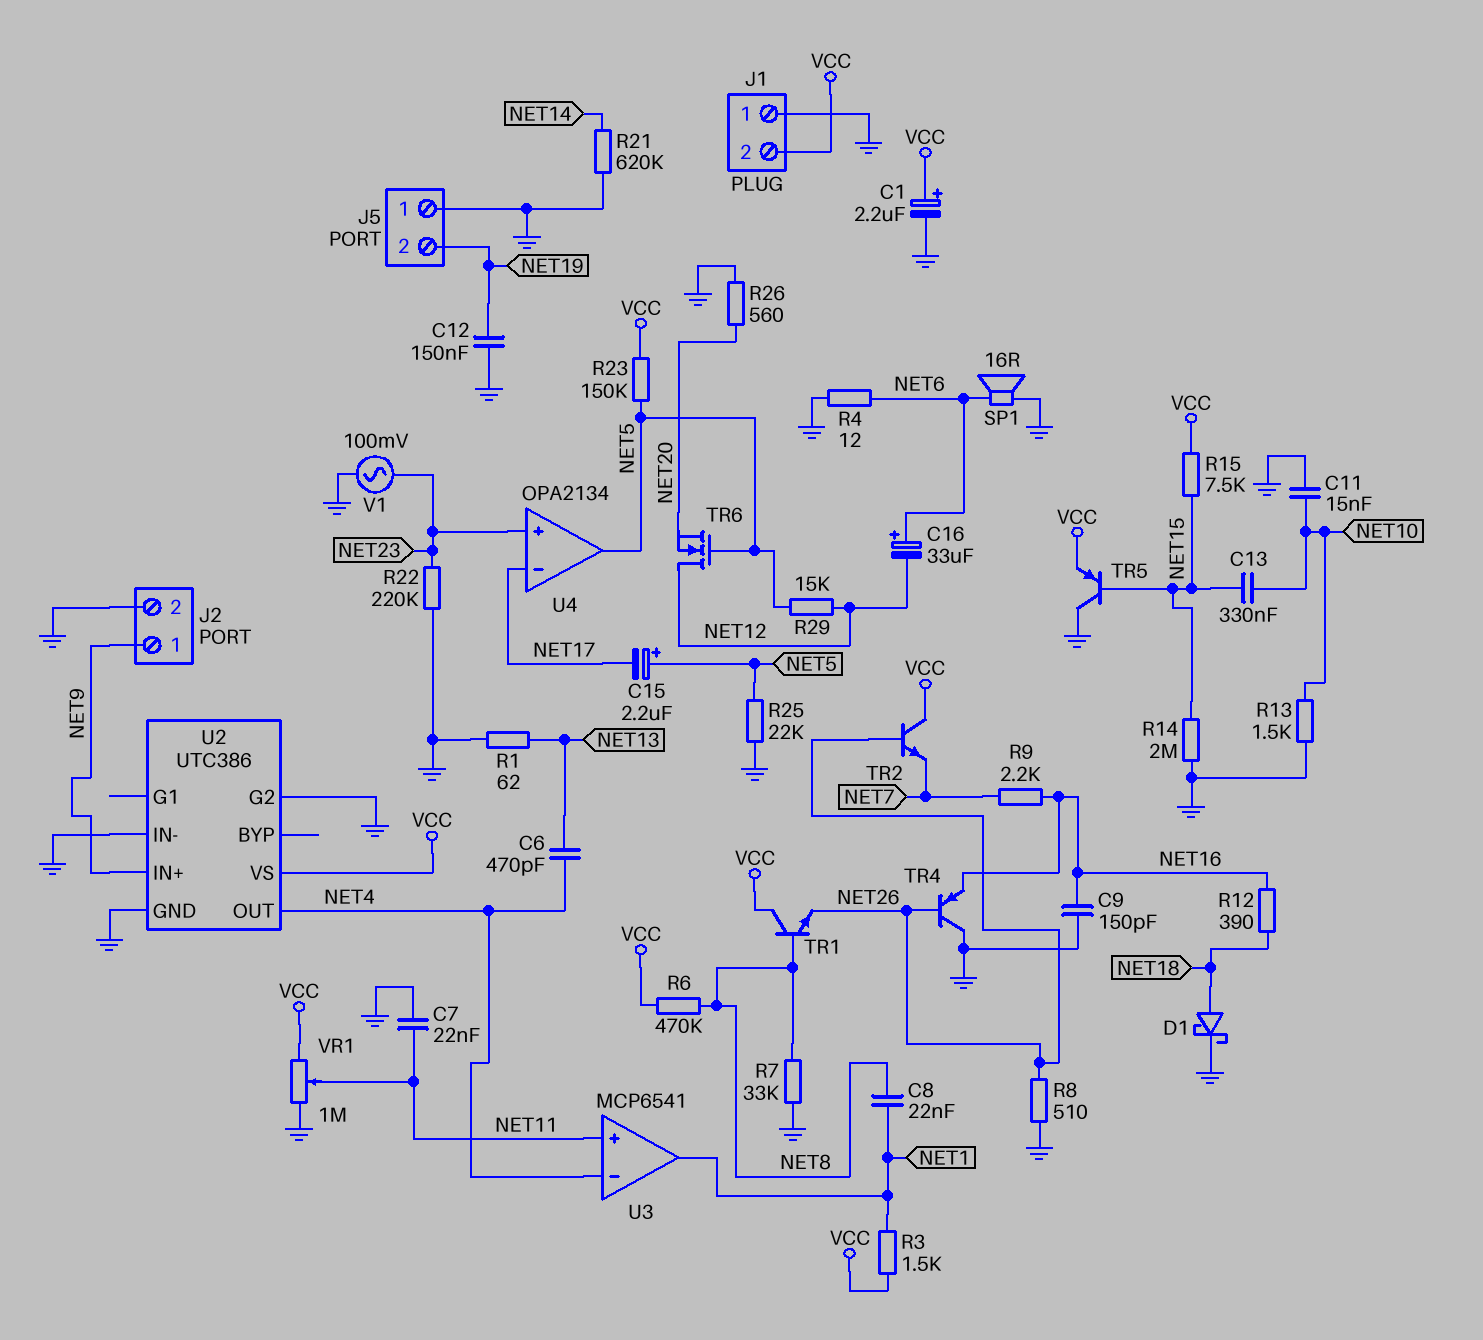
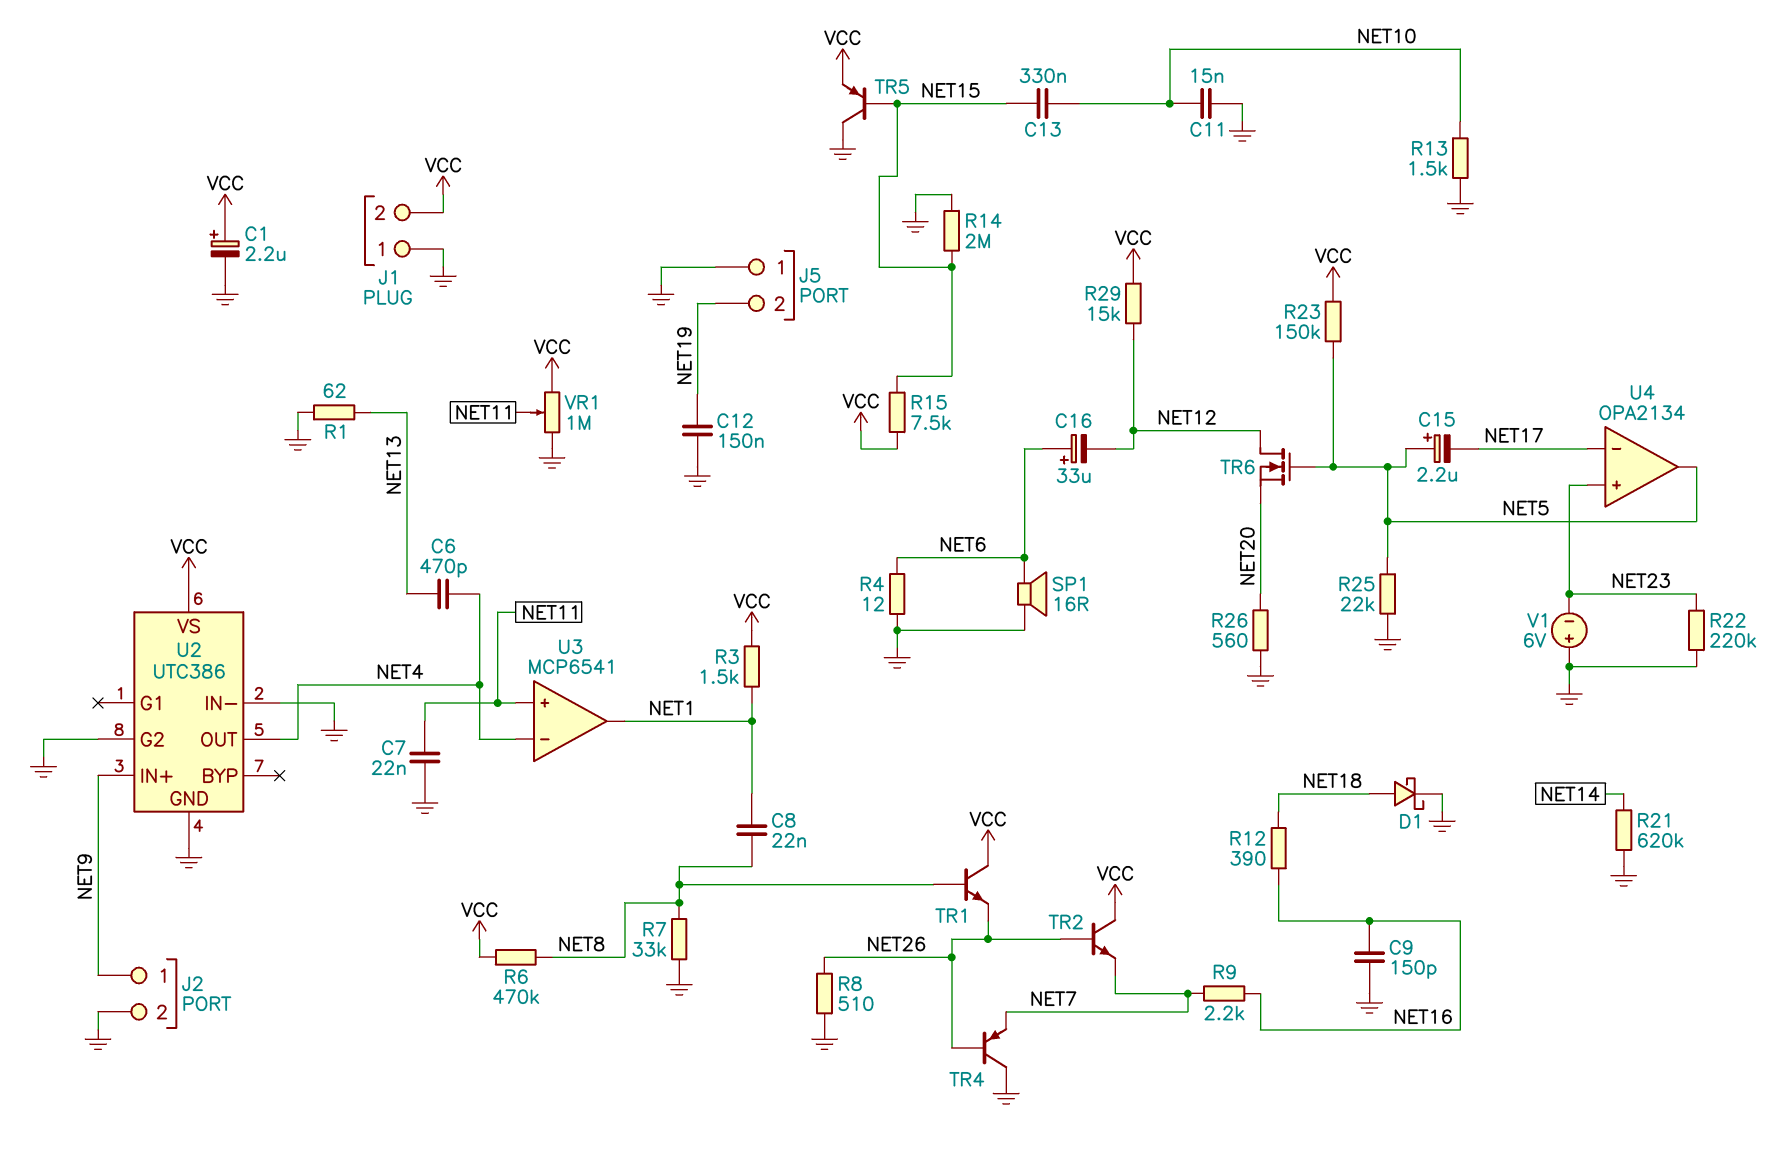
R29: 15k (NET5, NET12) -> 15k (NET12, VCC)
TR4: PNP (B NET26, C GND, E NET16) -> PNP (B NET26, C GND, E NET7)
V1: AC 100mV (GND, NET23) -> 6V (plus GND, minus NET23)

